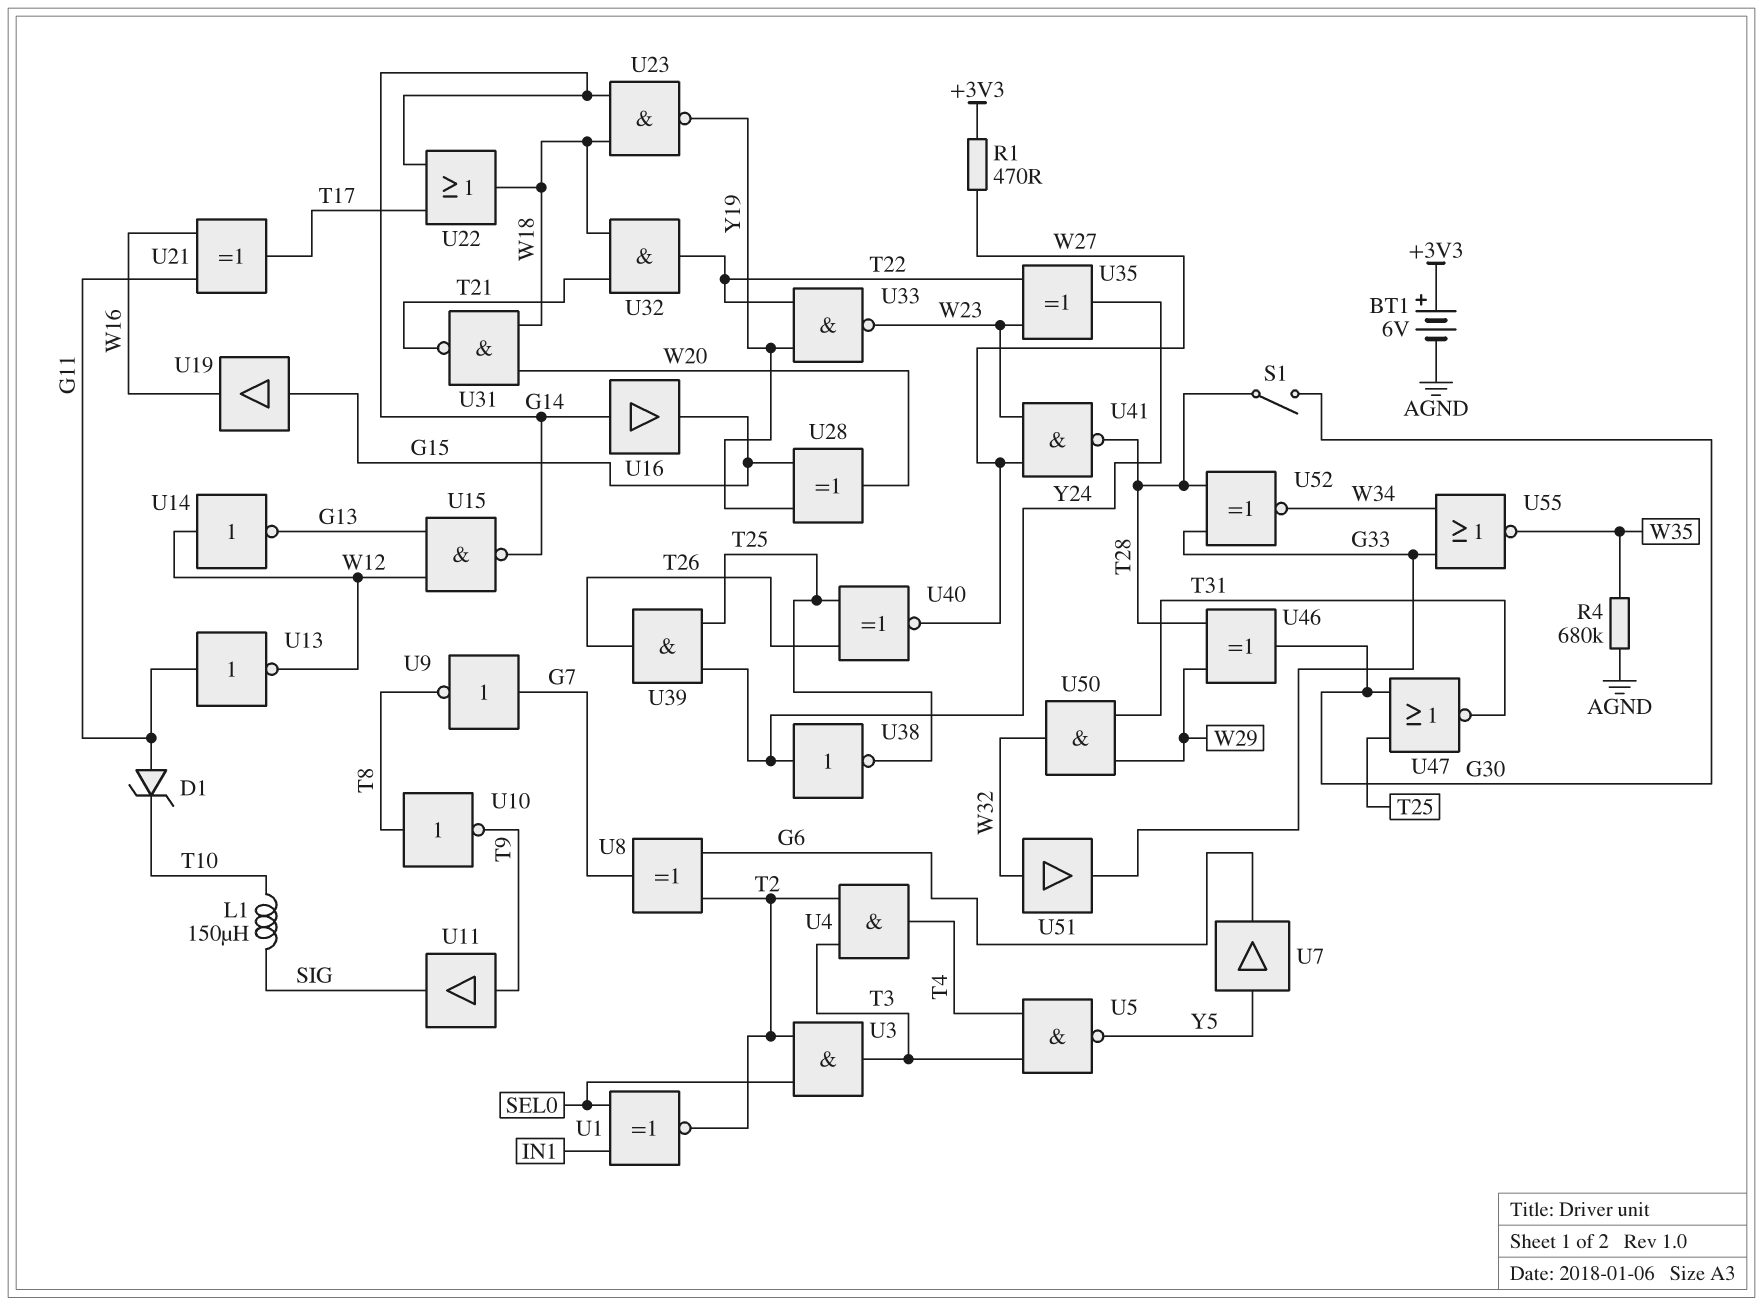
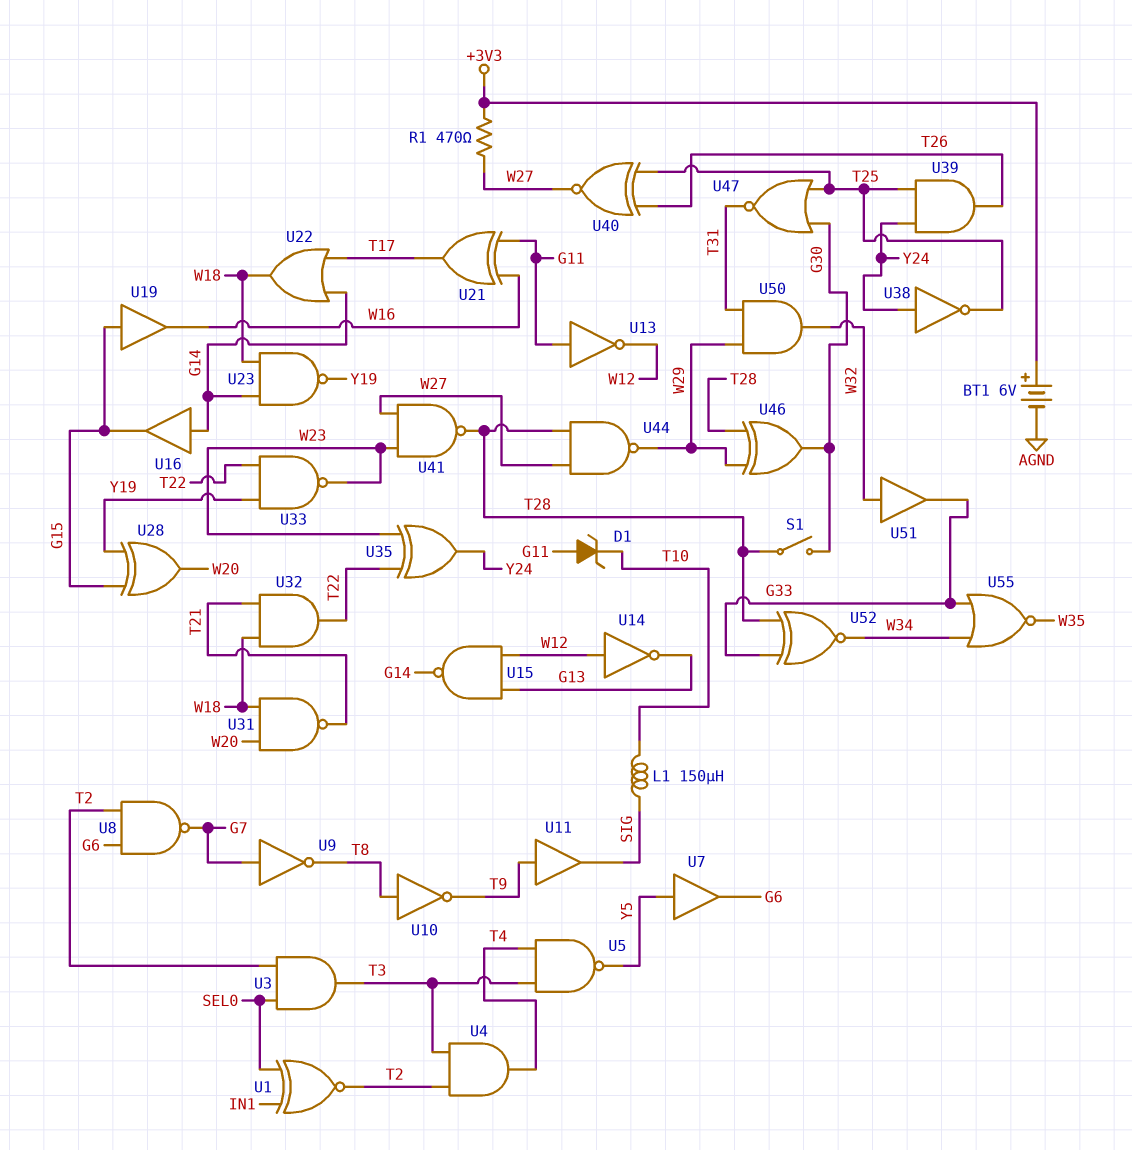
R4: 680k (AGND, W35) -> none
U8: XOR (in G6, in T2, out G7) -> NAND (in G6, in T2, out G7)
U44: none -> NAND (in T28, in W27, out W29)

